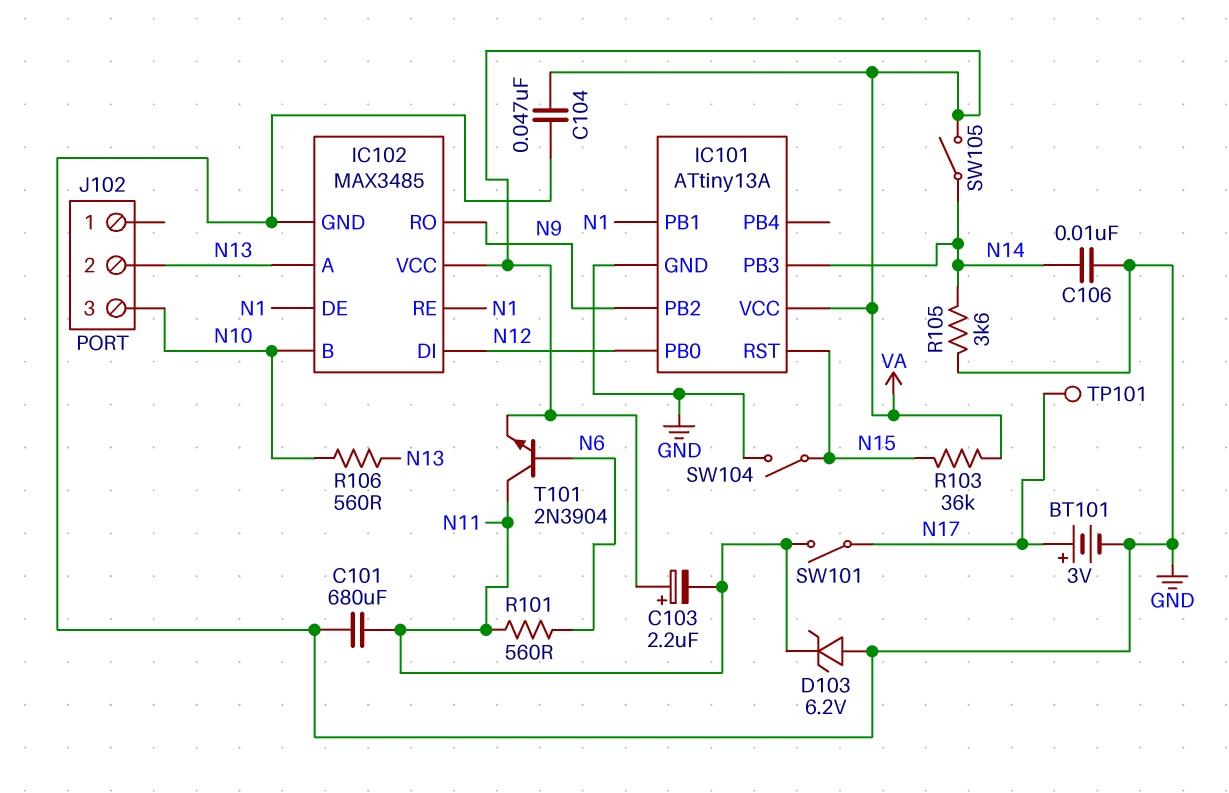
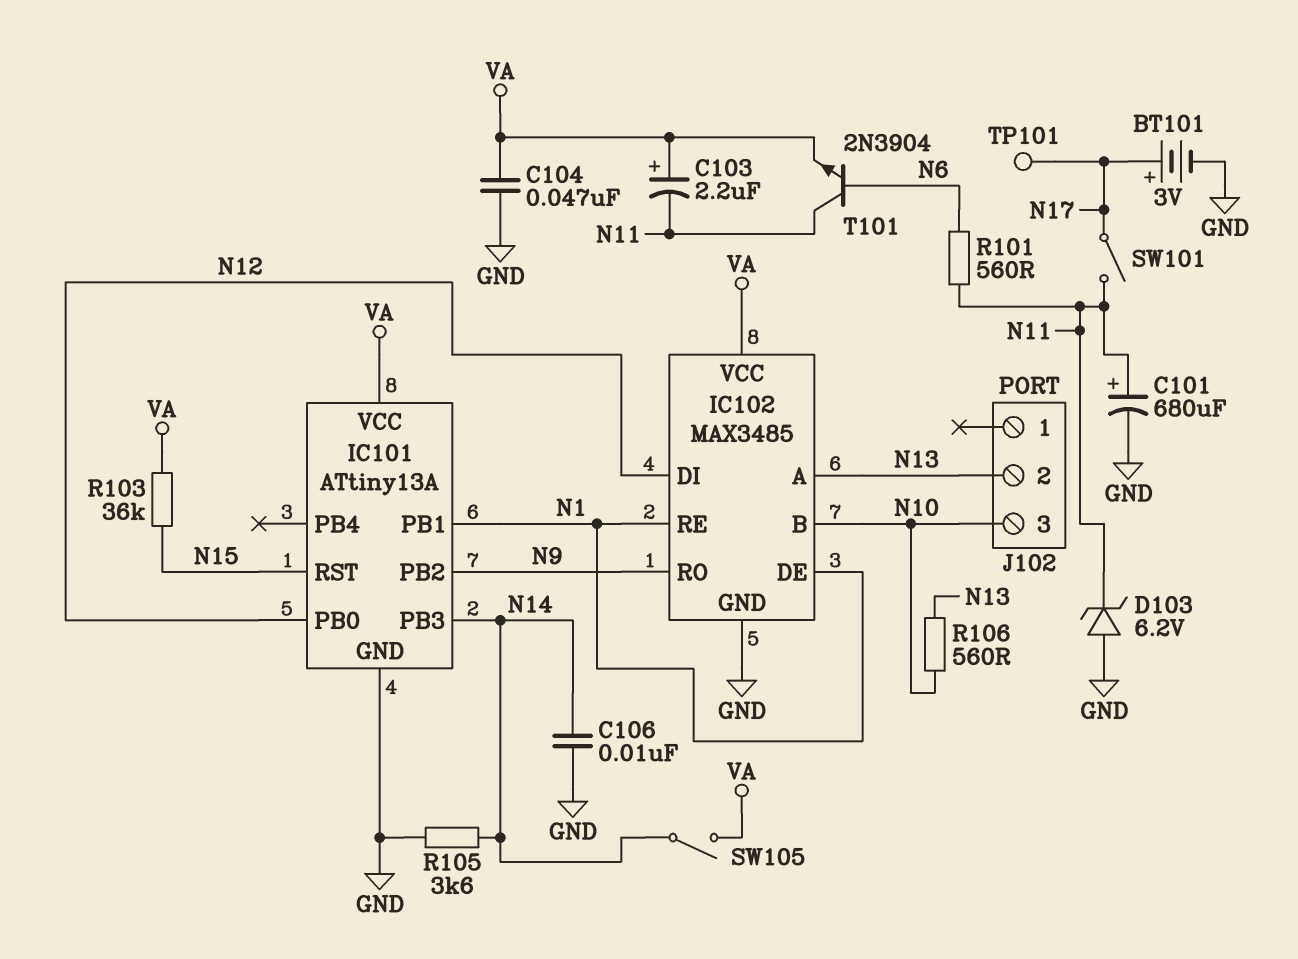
C101: 680uF (GND, N11) -> 680uF (plus N11, minus GND)
SW104: switch (GND, N15) -> none

